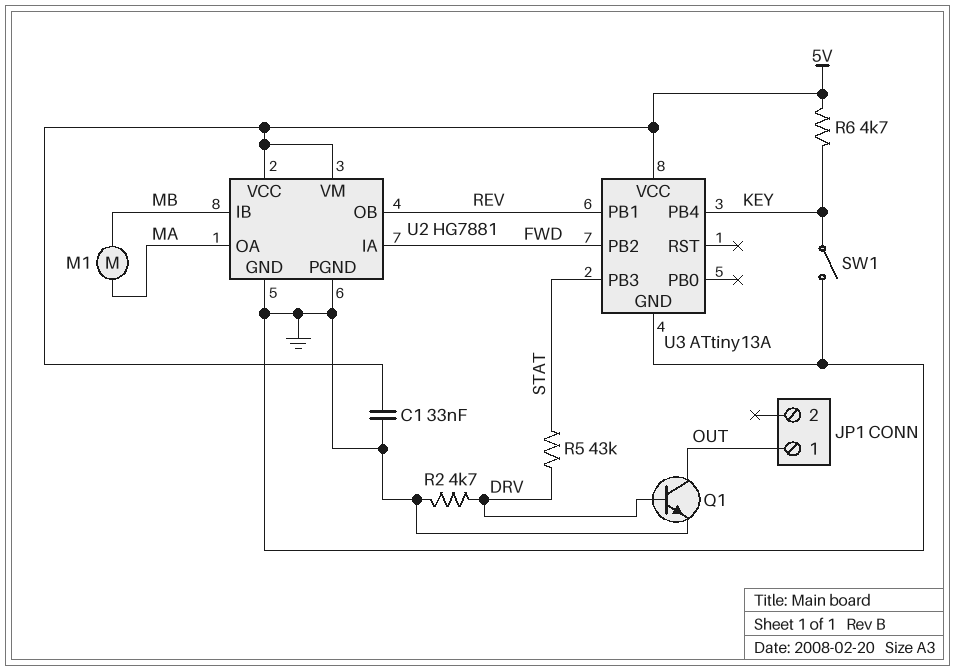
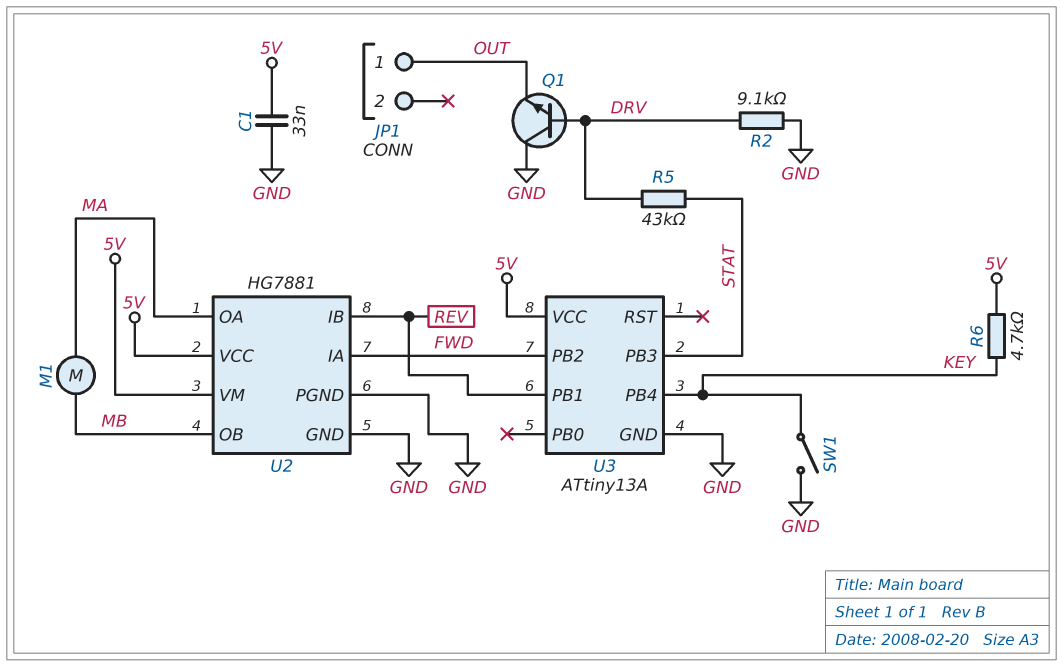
Q1: NPN (B DRV, C OUT, E GND) -> NPN (B DRV, C GND, E OUT)
R2: 4.7k (DRV, GND) -> 9.1k (DRV, GND)
U2 pin IB: MB -> REV
U2 pin OB: REV -> MB

